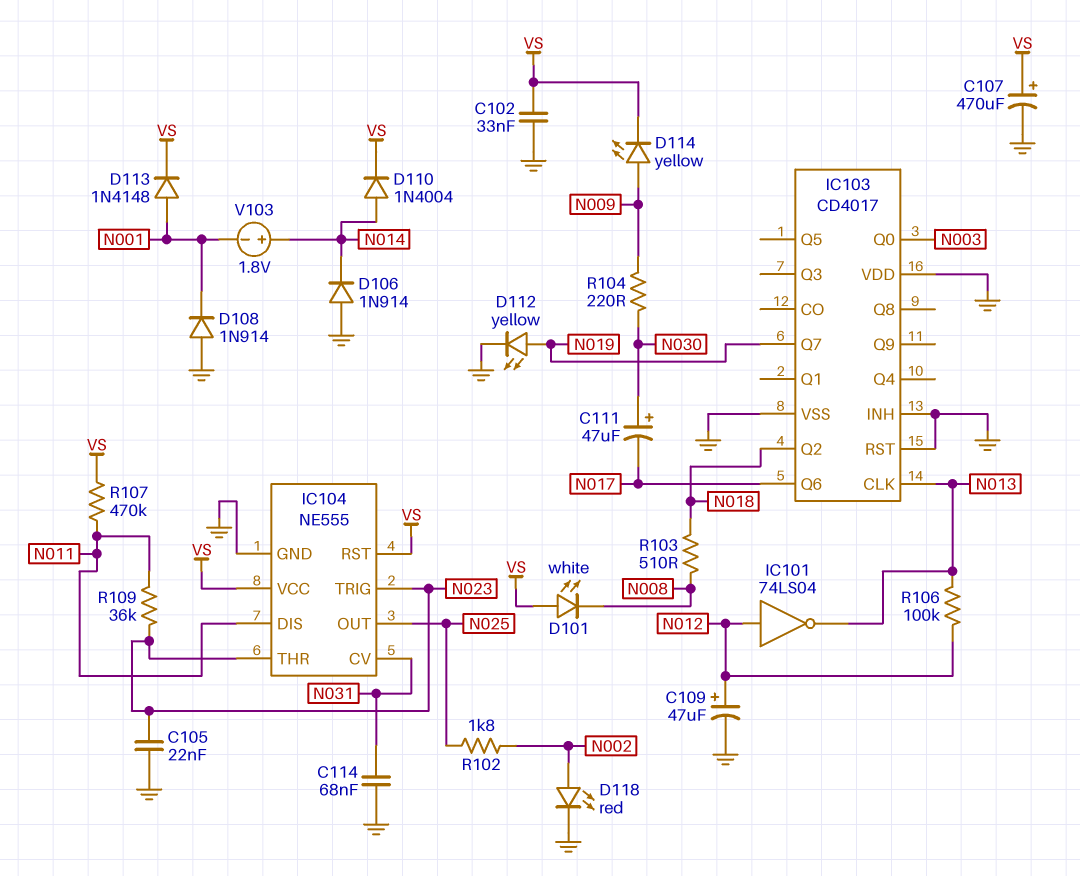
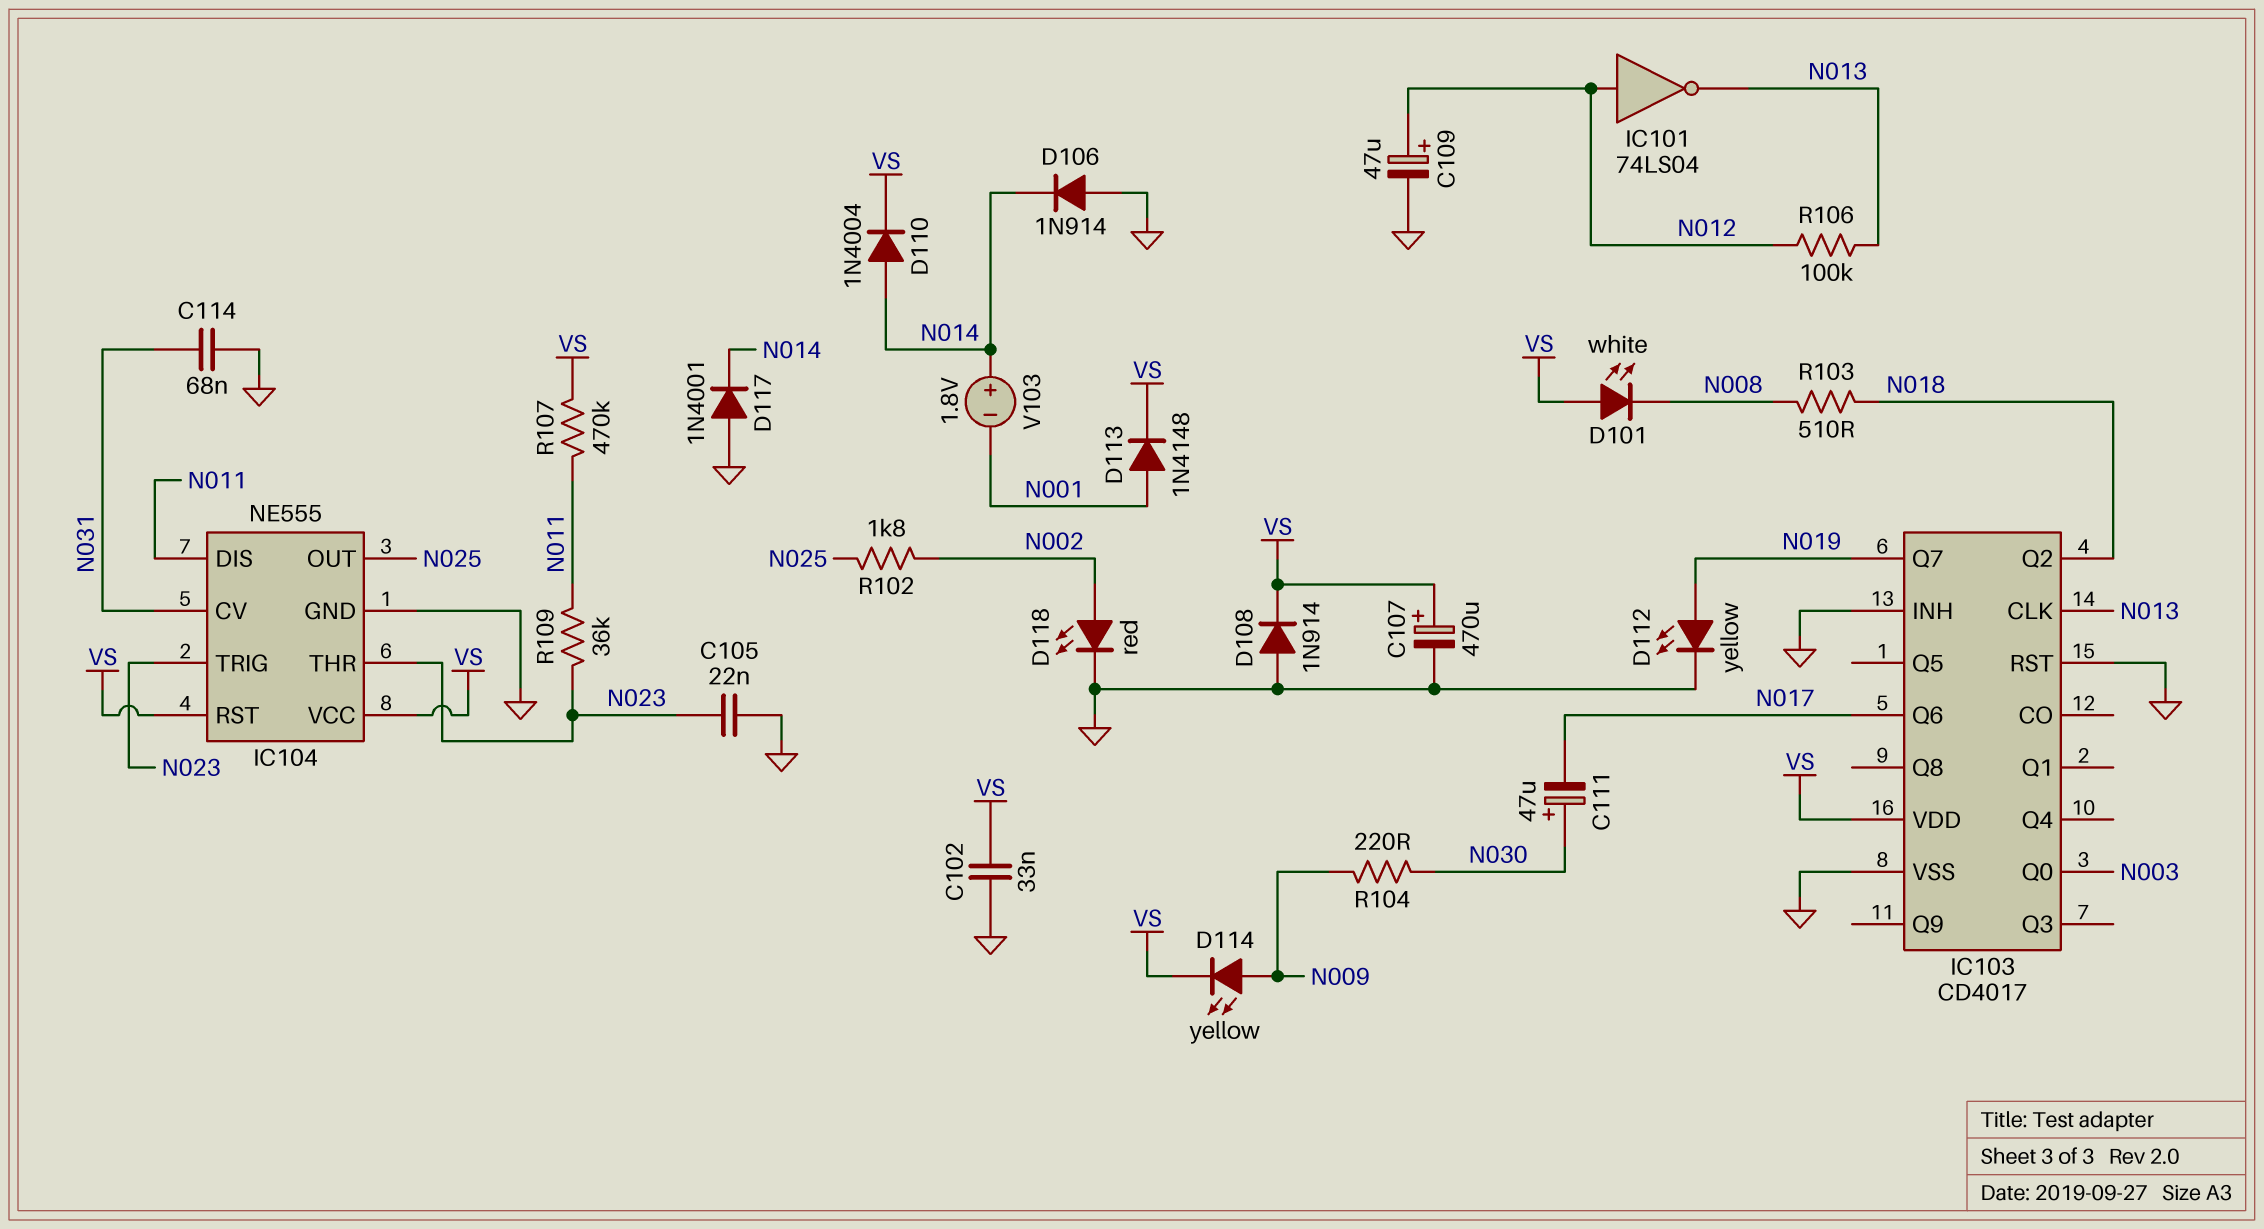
D108: diode 1N914 (A GND, K N001) -> diode 1N914 (A GND, K VS)
D117: none -> diode 1N4001 (A GND, K N014)
IC103 pin VDD: GND -> VS

